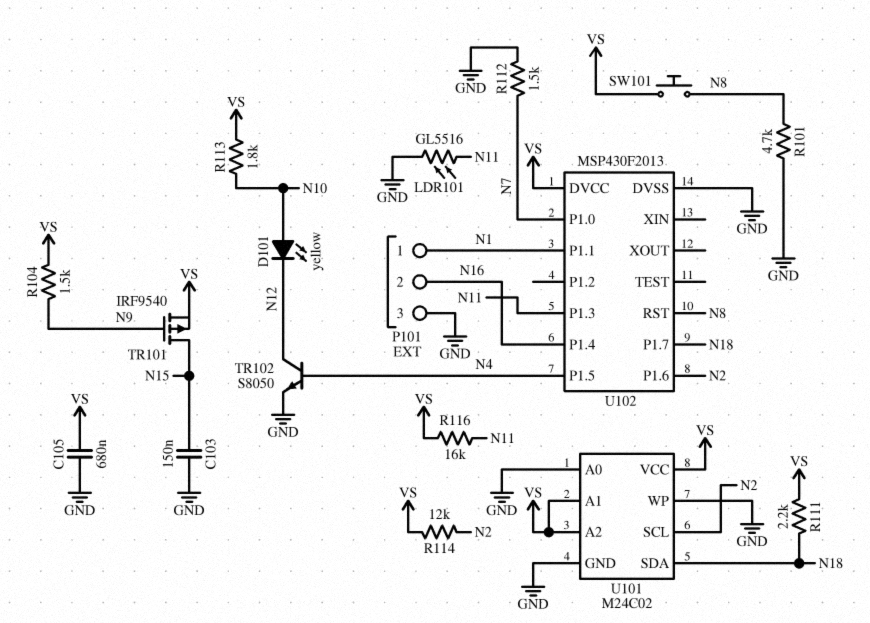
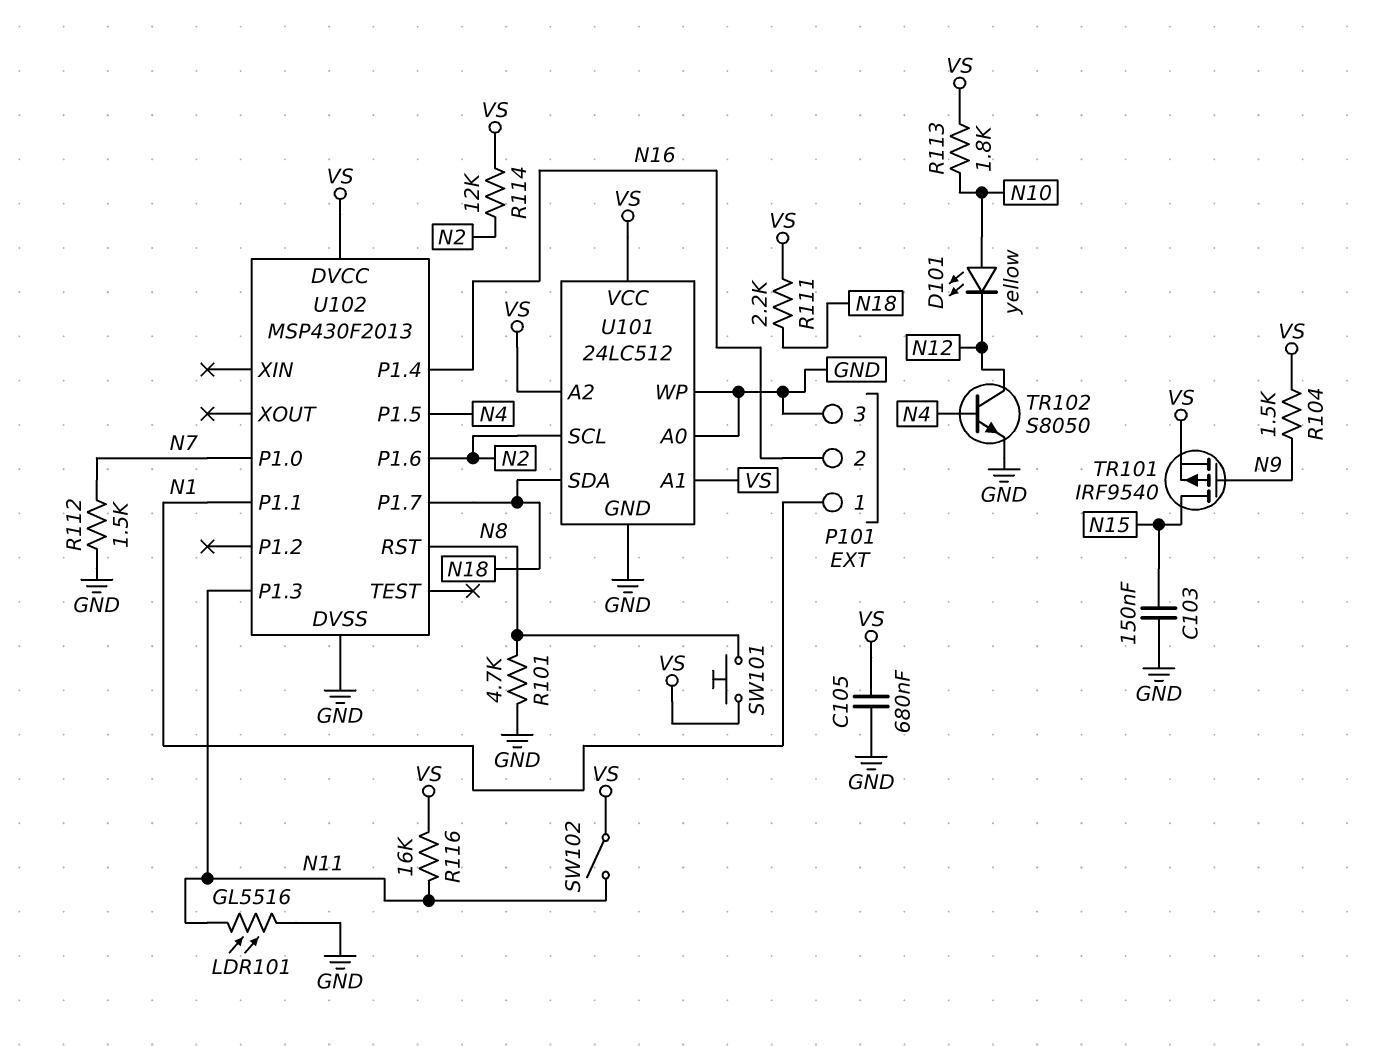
SW102: none -> switch (N11, VS)
U101: M24C02 -> 24LC512

